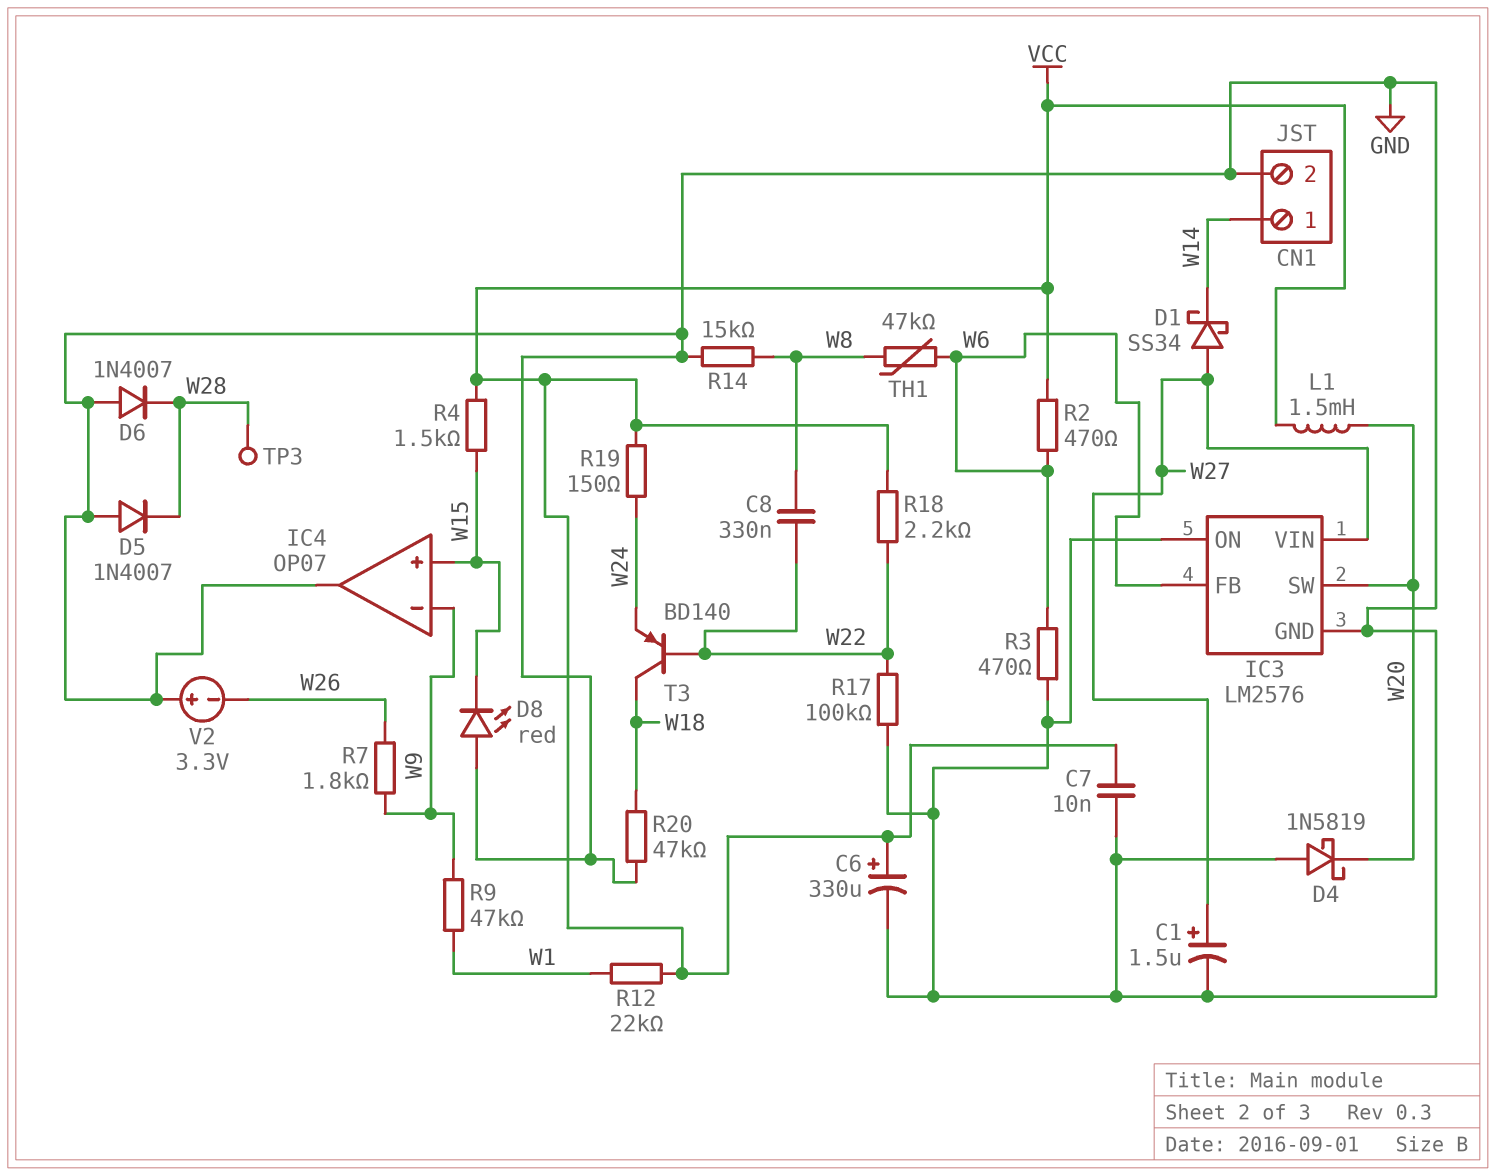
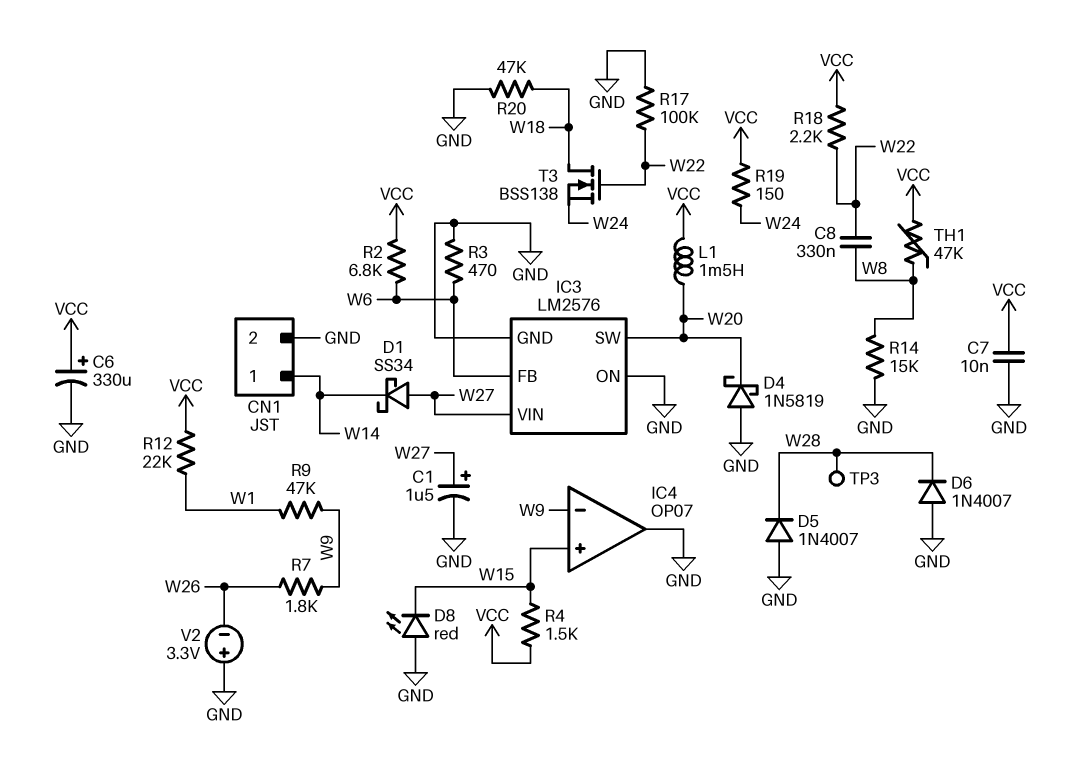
R2: 470 (VCC, W6) -> 6.8k (VCC, W6)
T3: PNP BD140 (B W22, C W18, E W24) -> NMOS BSS138 (G W22, D W18, S W24)
TH1: 47k (W6, W8) -> 47k (VCC, W8)

